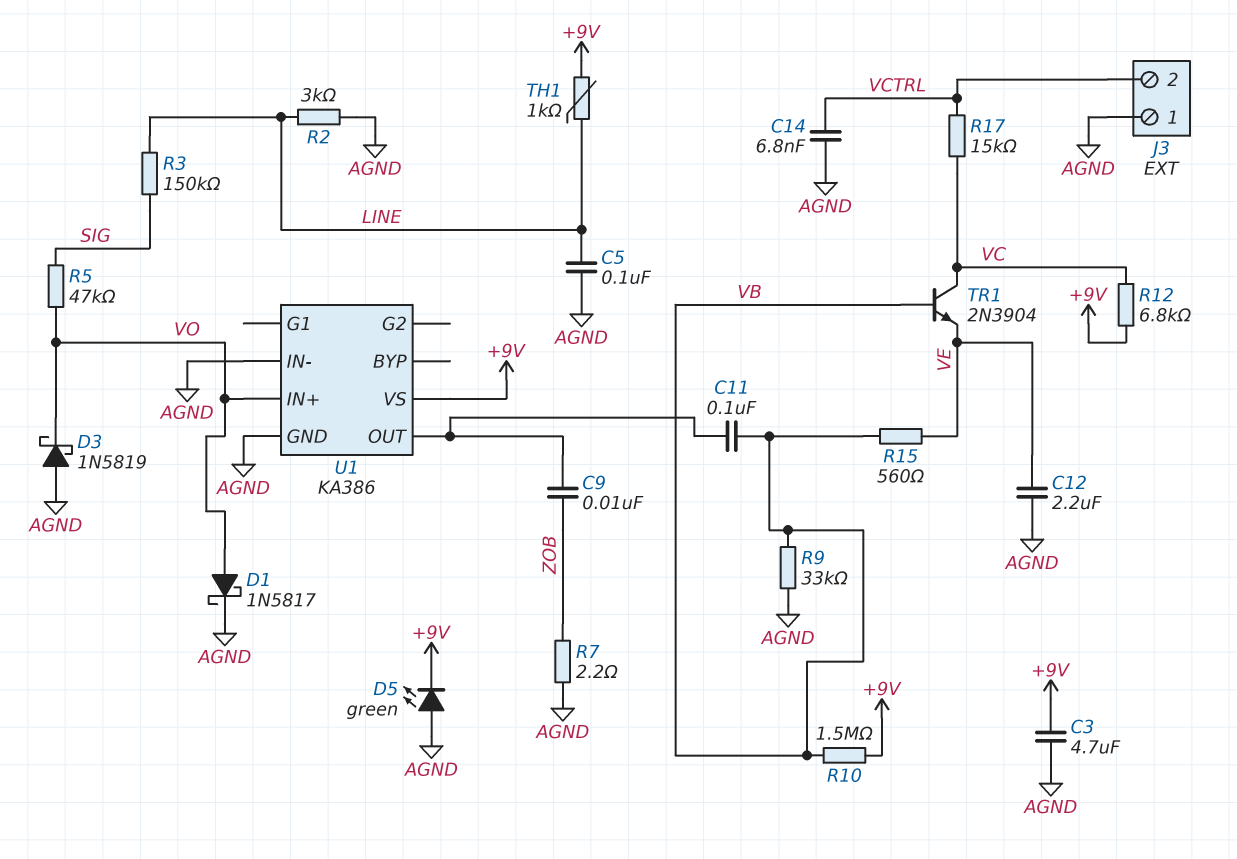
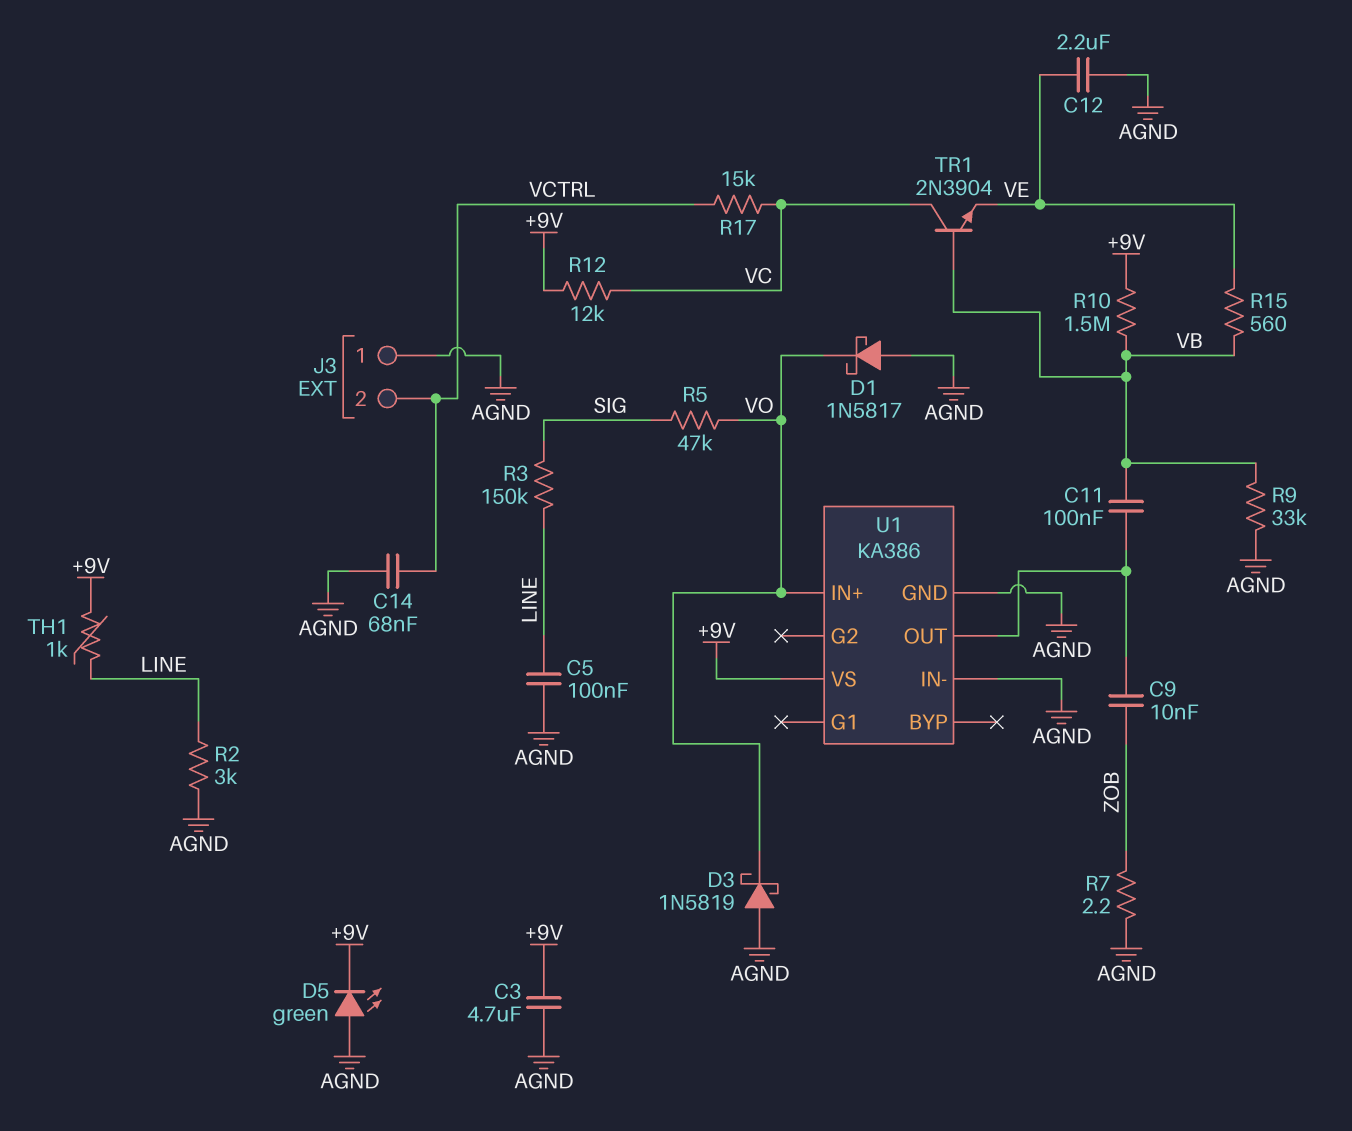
C14: 6.8nF (AGND, VCTRL) -> 68nF (AGND, VCTRL)
D1: schottky 1N5817 (A VO, K AGND) -> schottky 1N5817 (A AGND, K VO)
R12: 6.8k (+9V, VC) -> 12k (+9V, VC)

